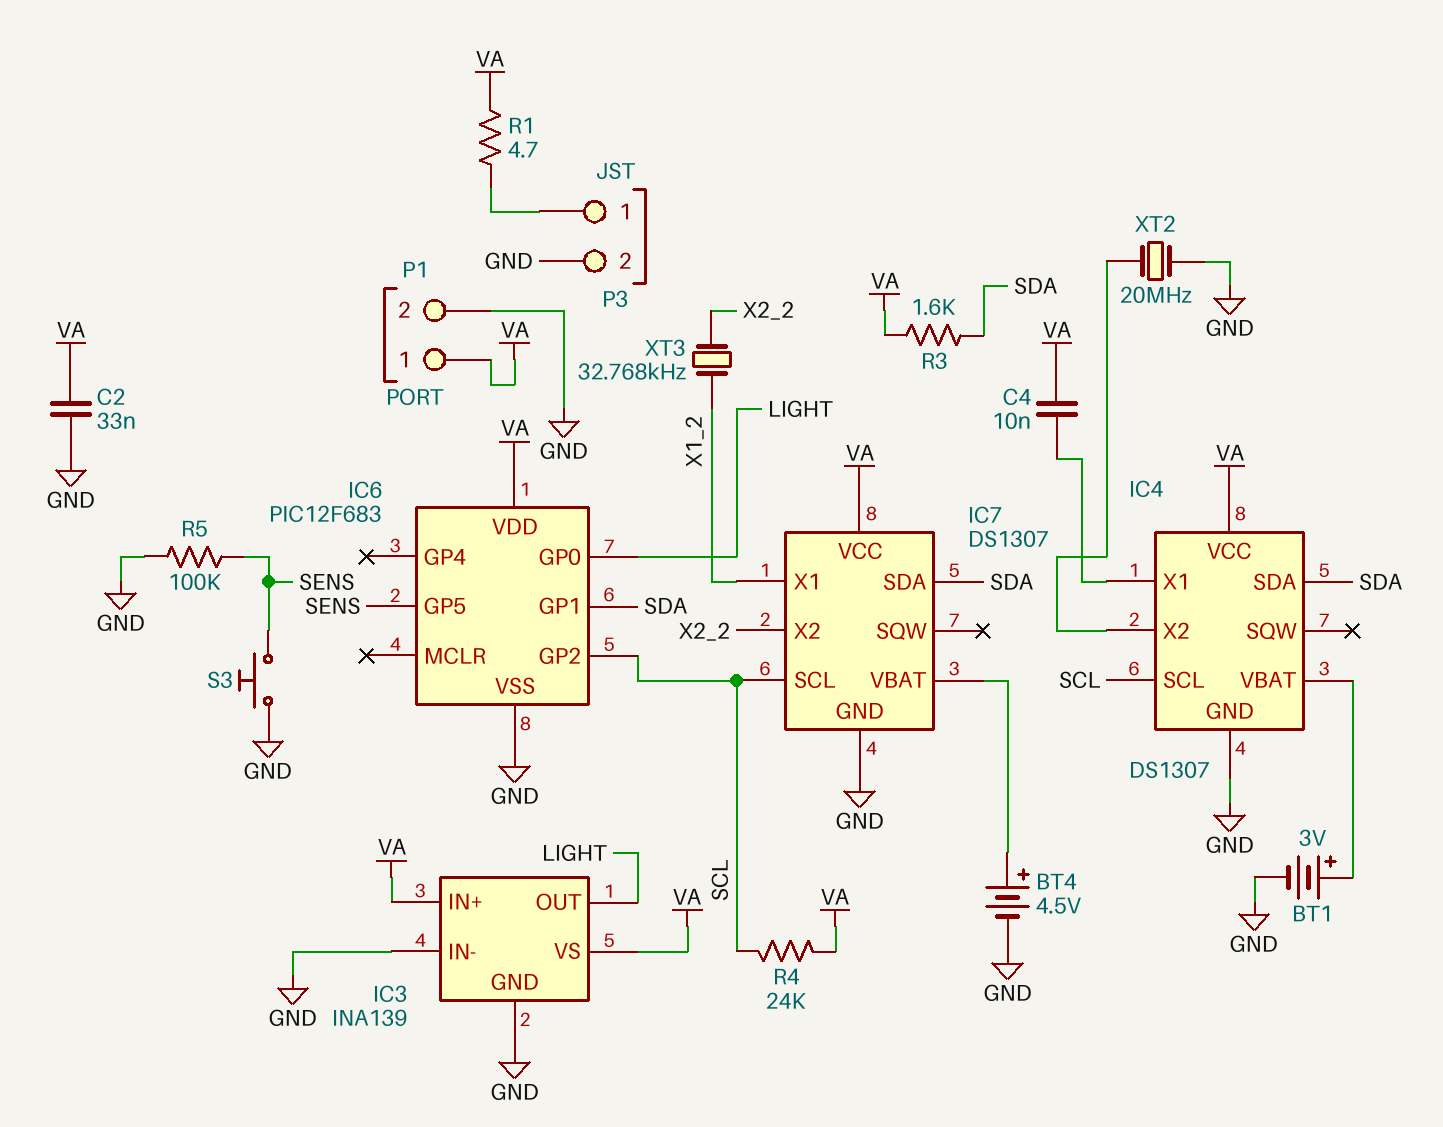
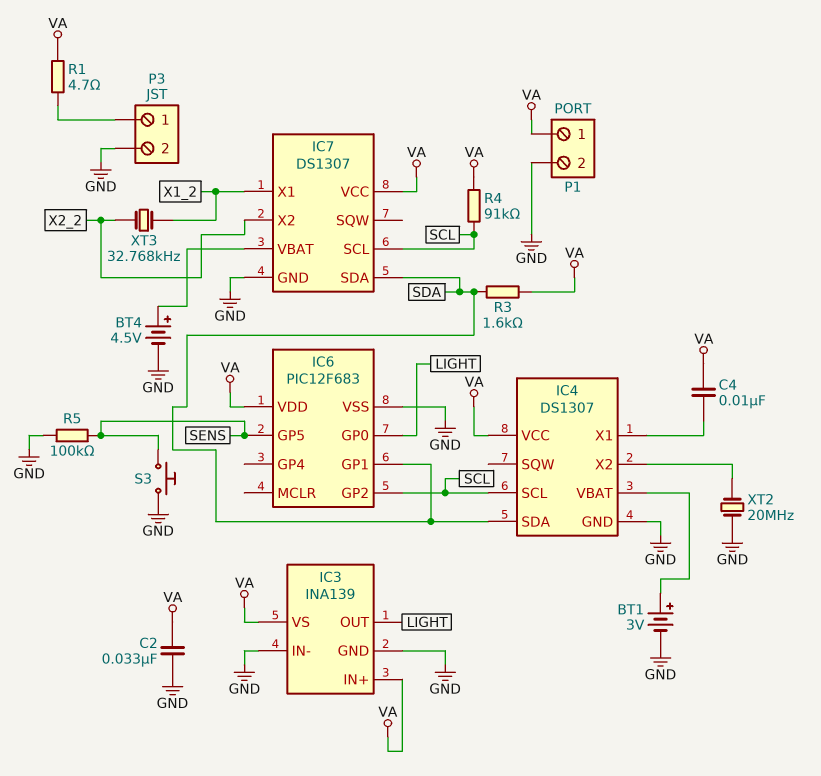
R4: 24k (SCL, VA) -> 91k (SCL, VA)

